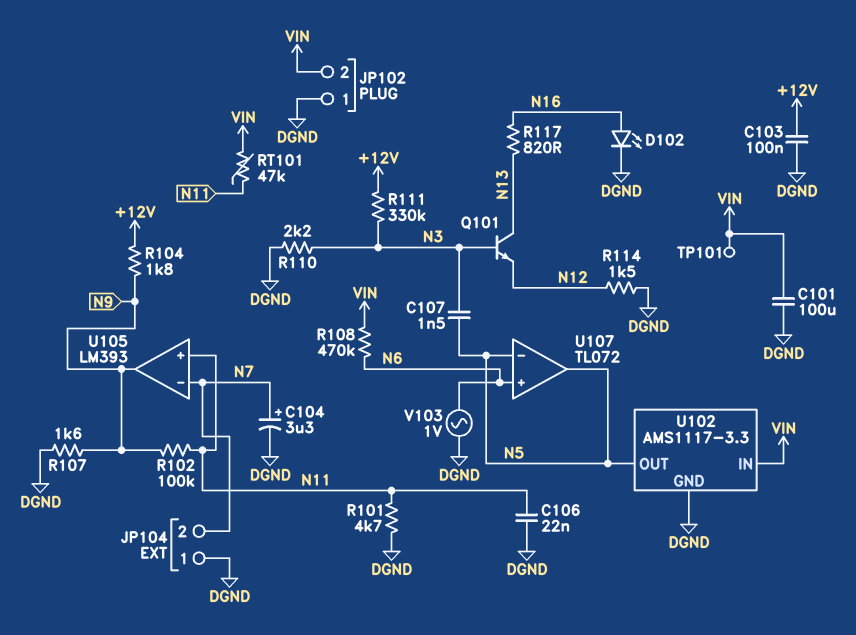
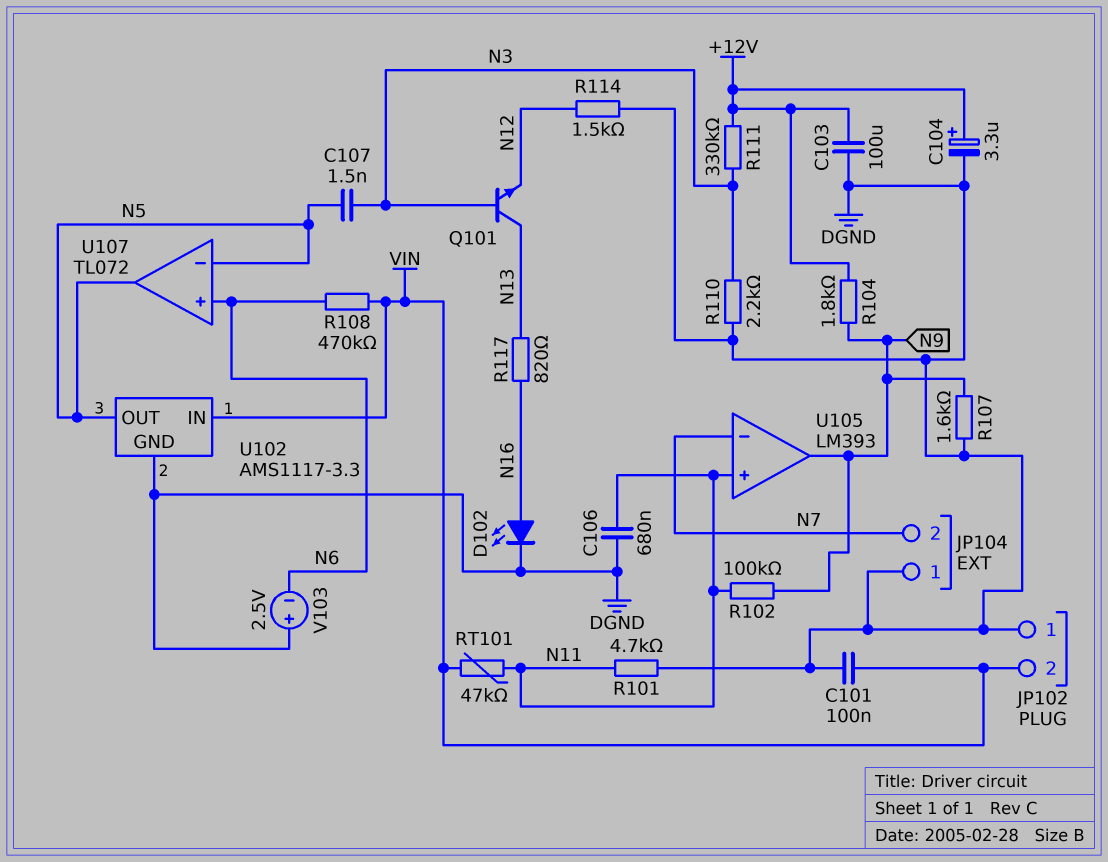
C101: 100uF (DGND, VIN) -> 100nF (DGND, VIN)
C103: 100nF (+12V, DGND) -> 100uF (+12V, DGND)
C104: 3.3uF (plus N7, minus DGND) -> 3.3uF (plus +12V, minus DGND)
C106: 22nF (DGND, N11) -> 680nF (DGND, N11)
TP101: test point (VIN) -> none
V103: AC 1V (DGND, N6) -> 2.5V (plus DGND, minus N6)

